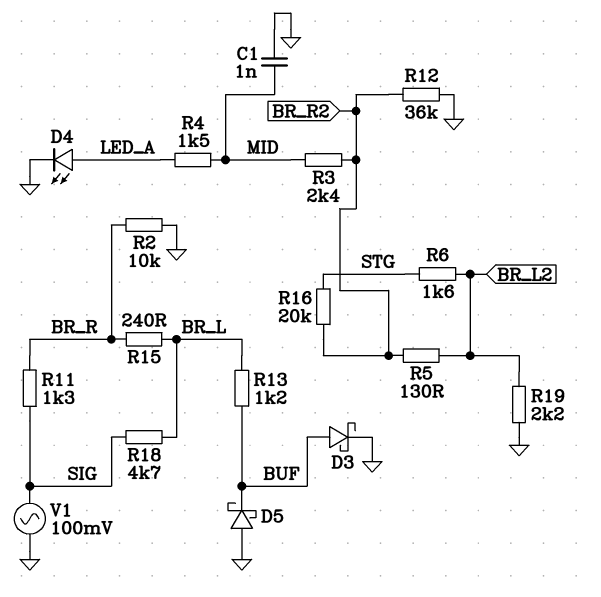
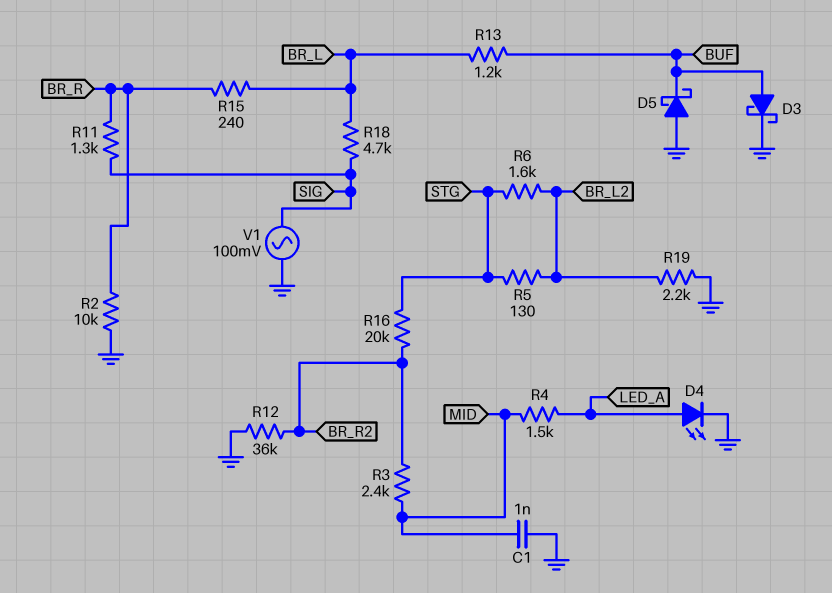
R5: 130 (BR_L2, BR_R2) -> 130 (BR_L2, STG)

